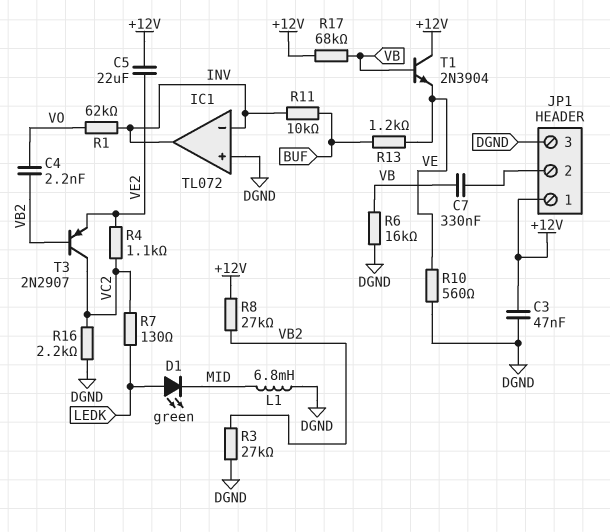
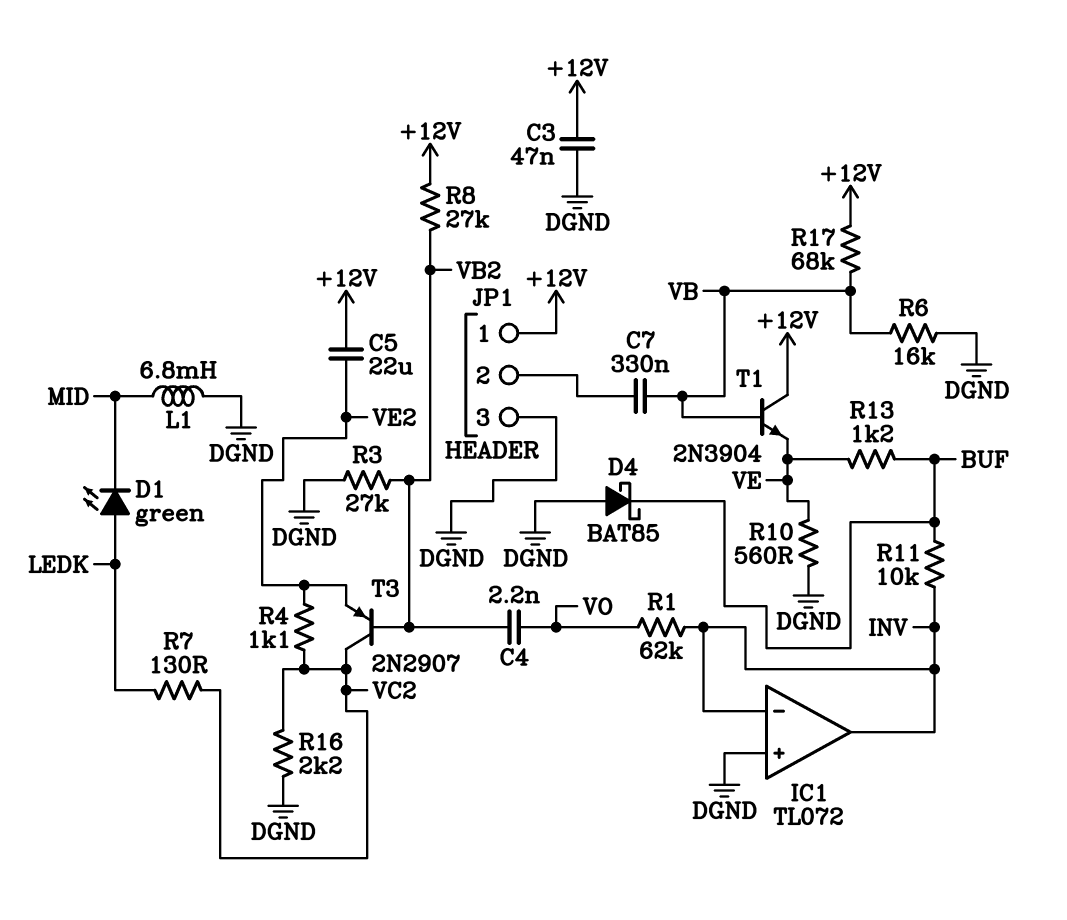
D4: none -> schottky BAT85 (A DGND, K BUF)

